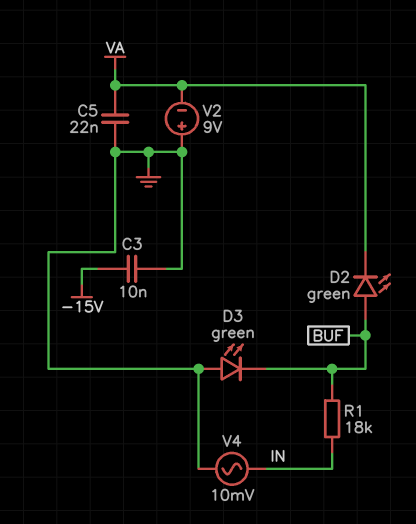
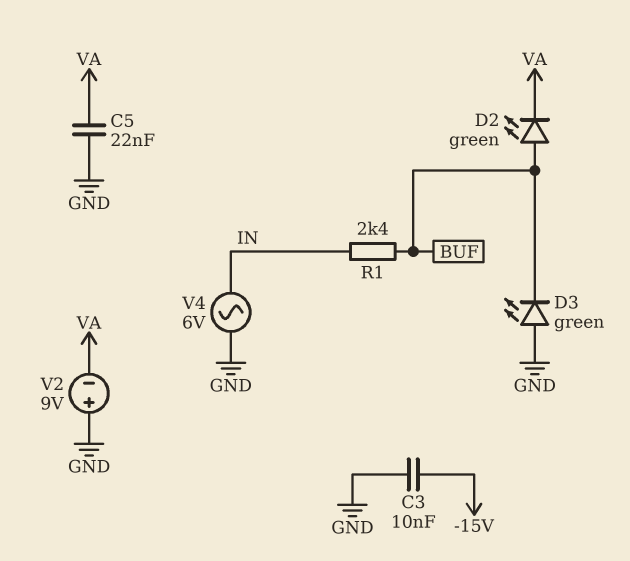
R1: 18k (BUF, IN) -> 2.4k (BUF, IN)
V4: AC 10mV (GND, IN) -> AC 6V (GND, IN)

